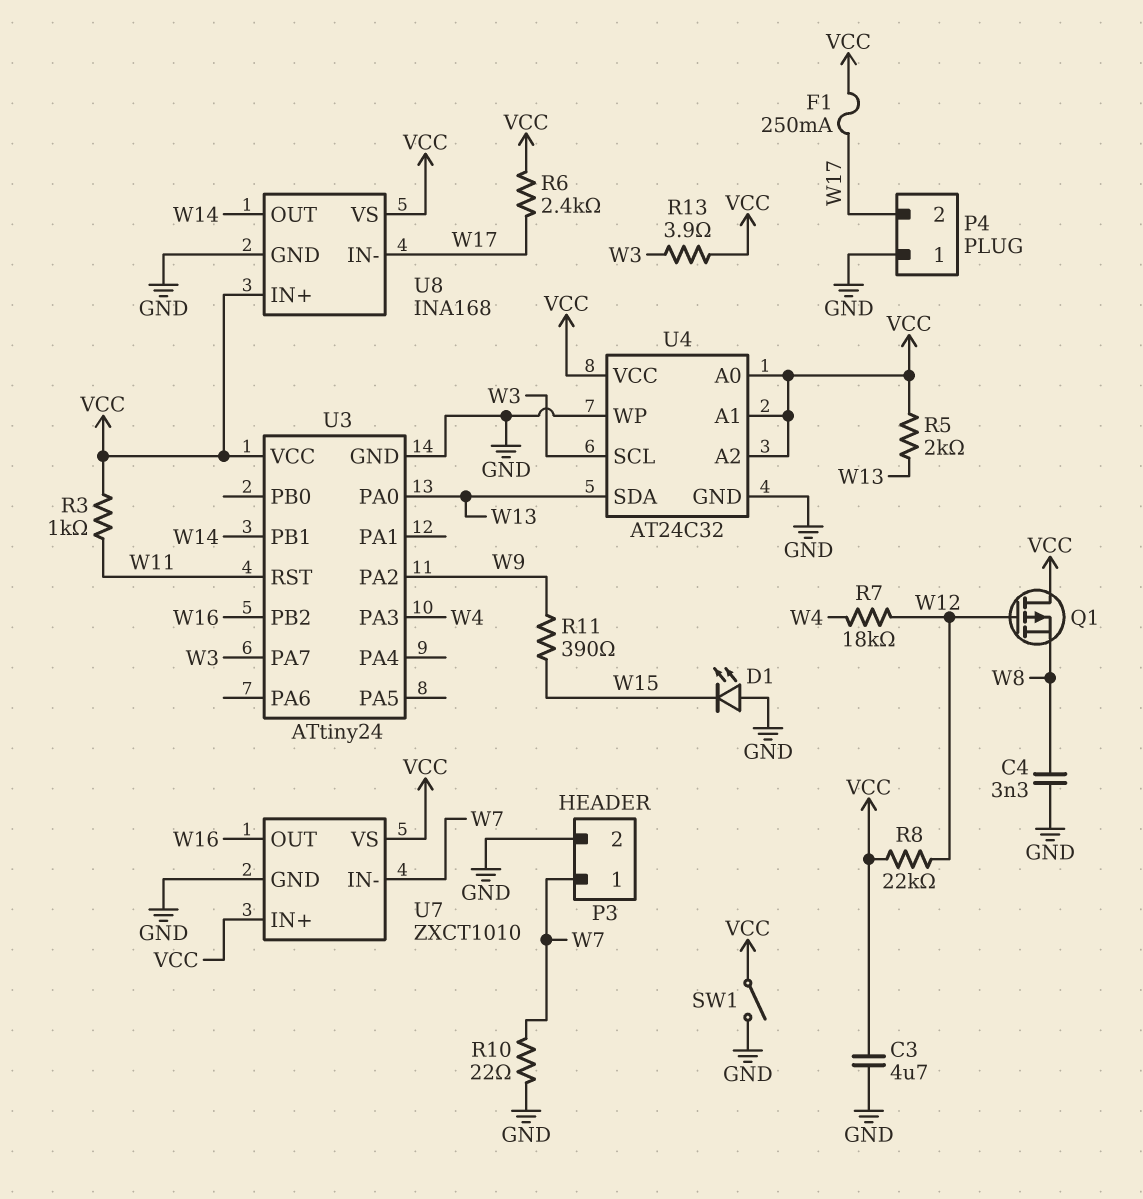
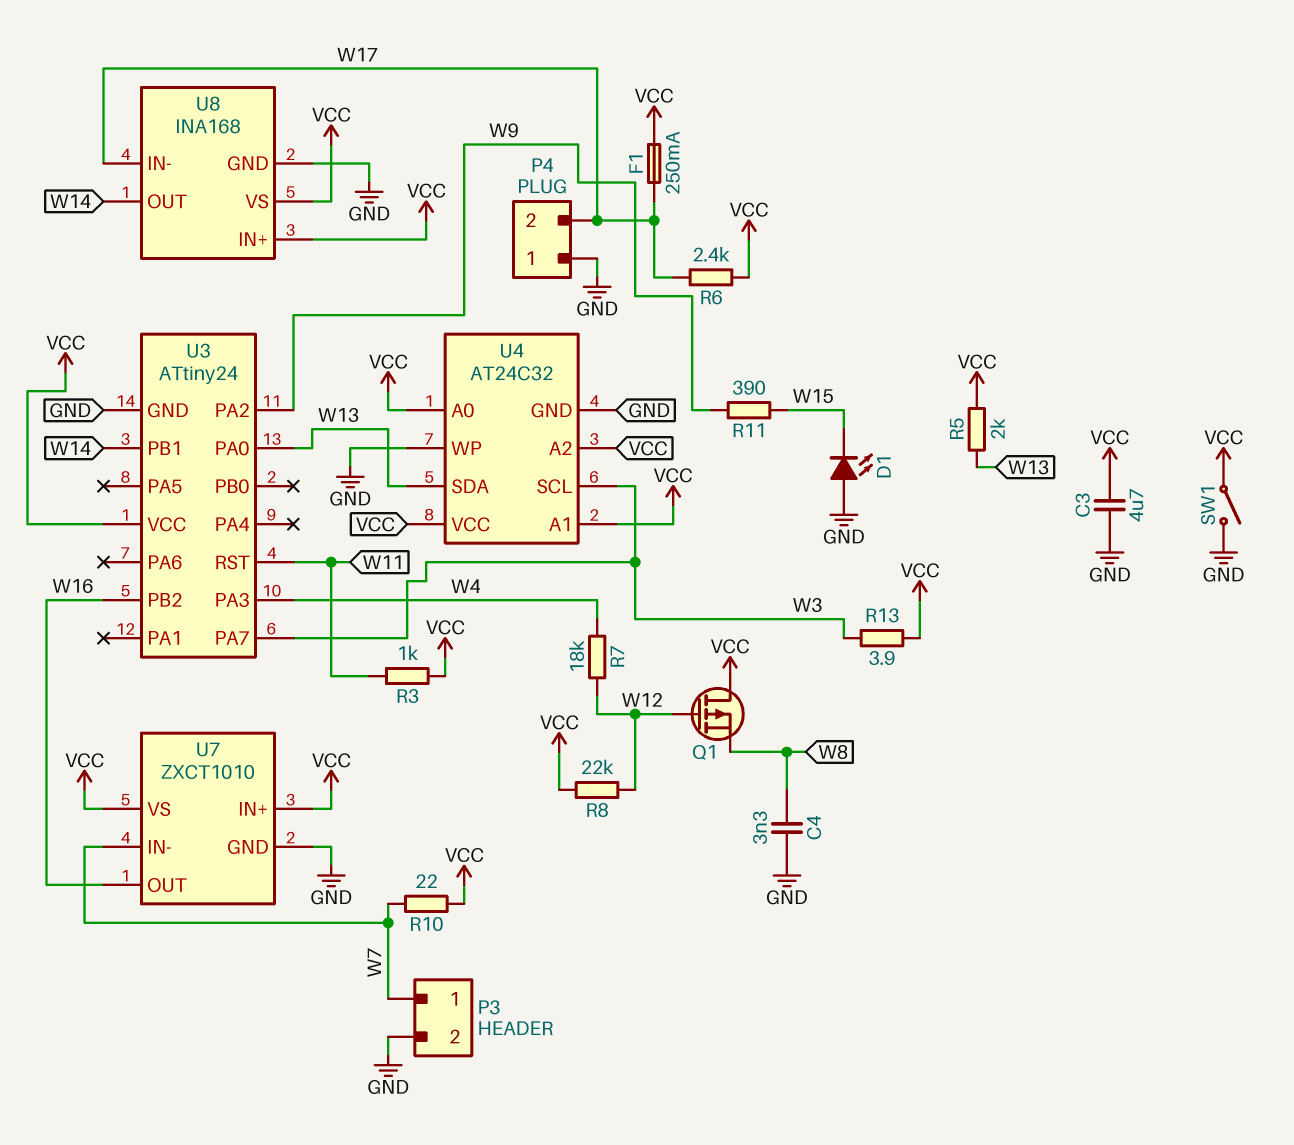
R10: 22 (GND, W7) -> 22 (VCC, W7)

